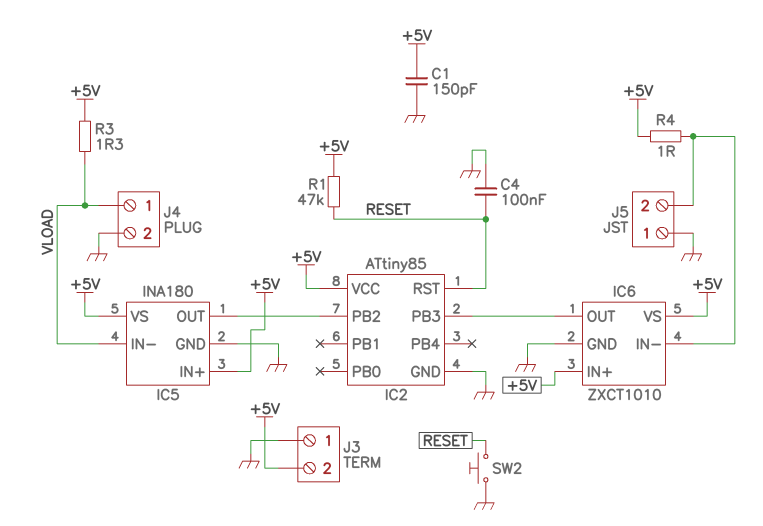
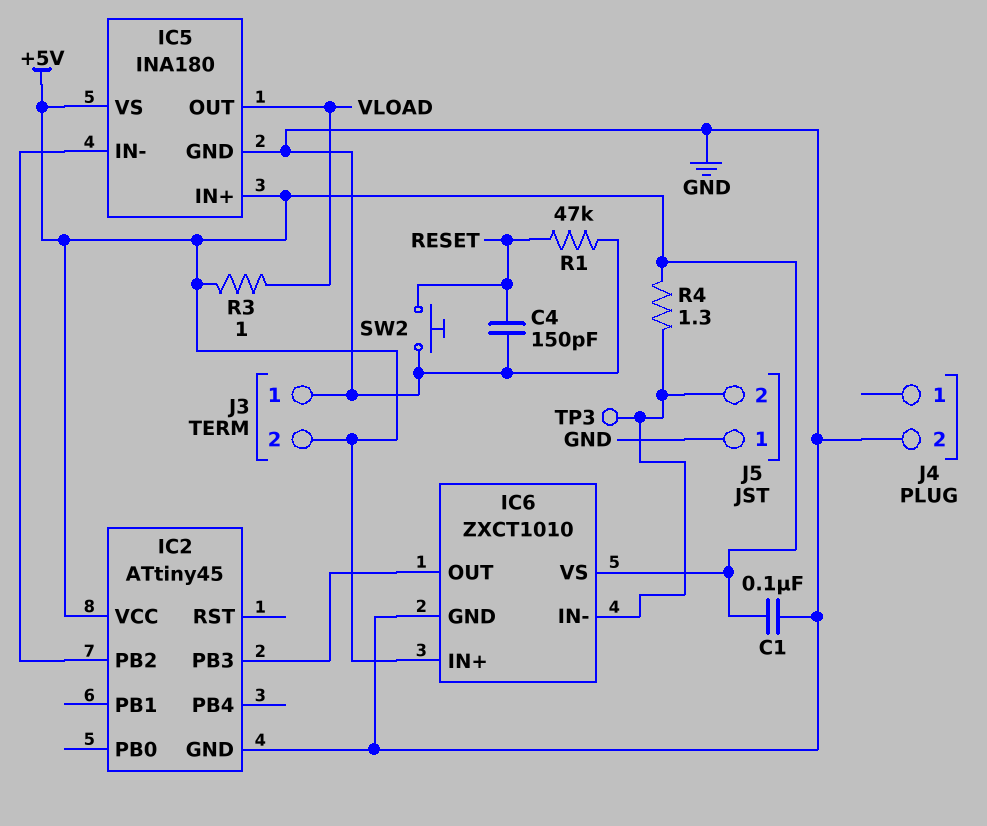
C1: 150pF (+5V, GND) -> 100nF (+5V, GND)
C4: 100nF (GND, RESET) -> 150pF (GND, RESET)
IC2: ATtiny85 -> ATtiny45
IC2 pin RST: RESET -> none
IC5 pin IN-: VLOAD -> IC2/PB2
IC5 pin OUT: IC2/PB2 -> VLOAD
J4 pin 1: VLOAD -> none
R1: 47k (+5V, RESET) -> 47k (GND, RESET)
R3: 1.3 (+5V, VLOAD) -> 1 (+5V, VLOAD)
R4: 1 (+5V, IC6/IN-) -> 1.3 (+5V, IC6/IN-)
TP3: none -> test point (IC6/IN-)

